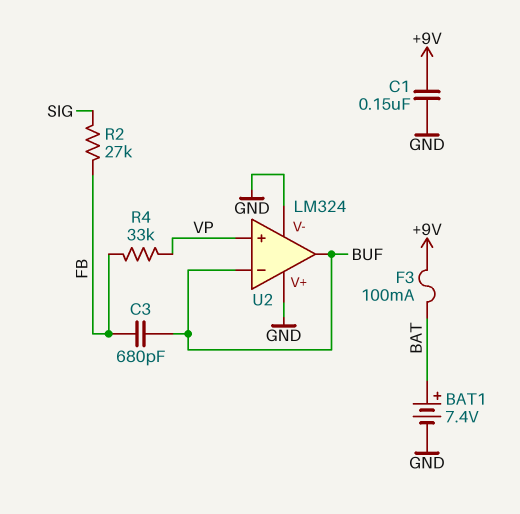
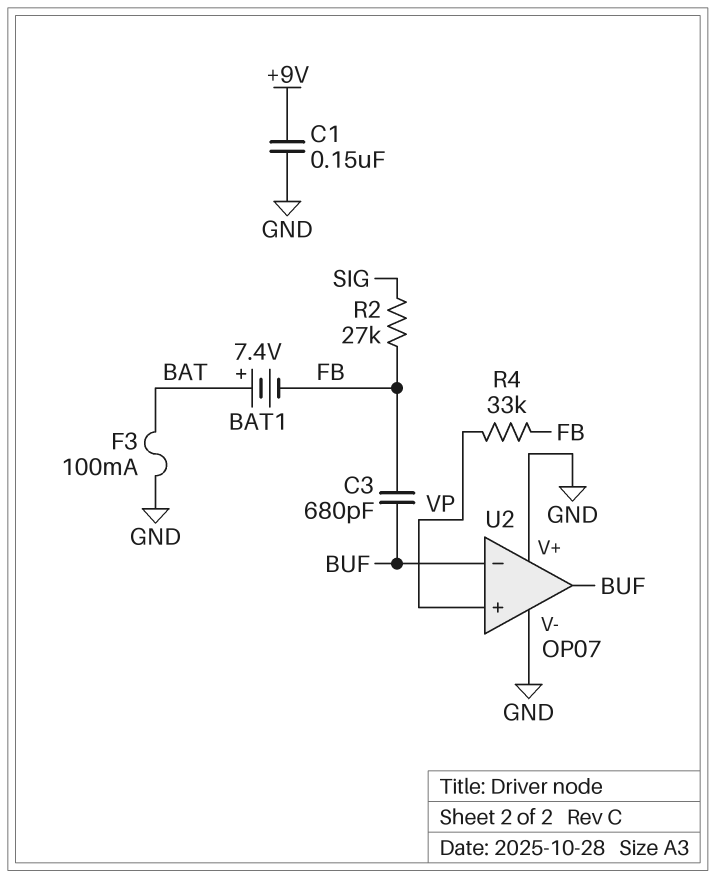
BAT1: 7.4V (plus BAT, minus GND) -> 7.4V (plus BAT, minus FB)
F3: 100mA (+9V, BAT) -> 100mA (BAT, GND)
U2: LM324 -> OP07

